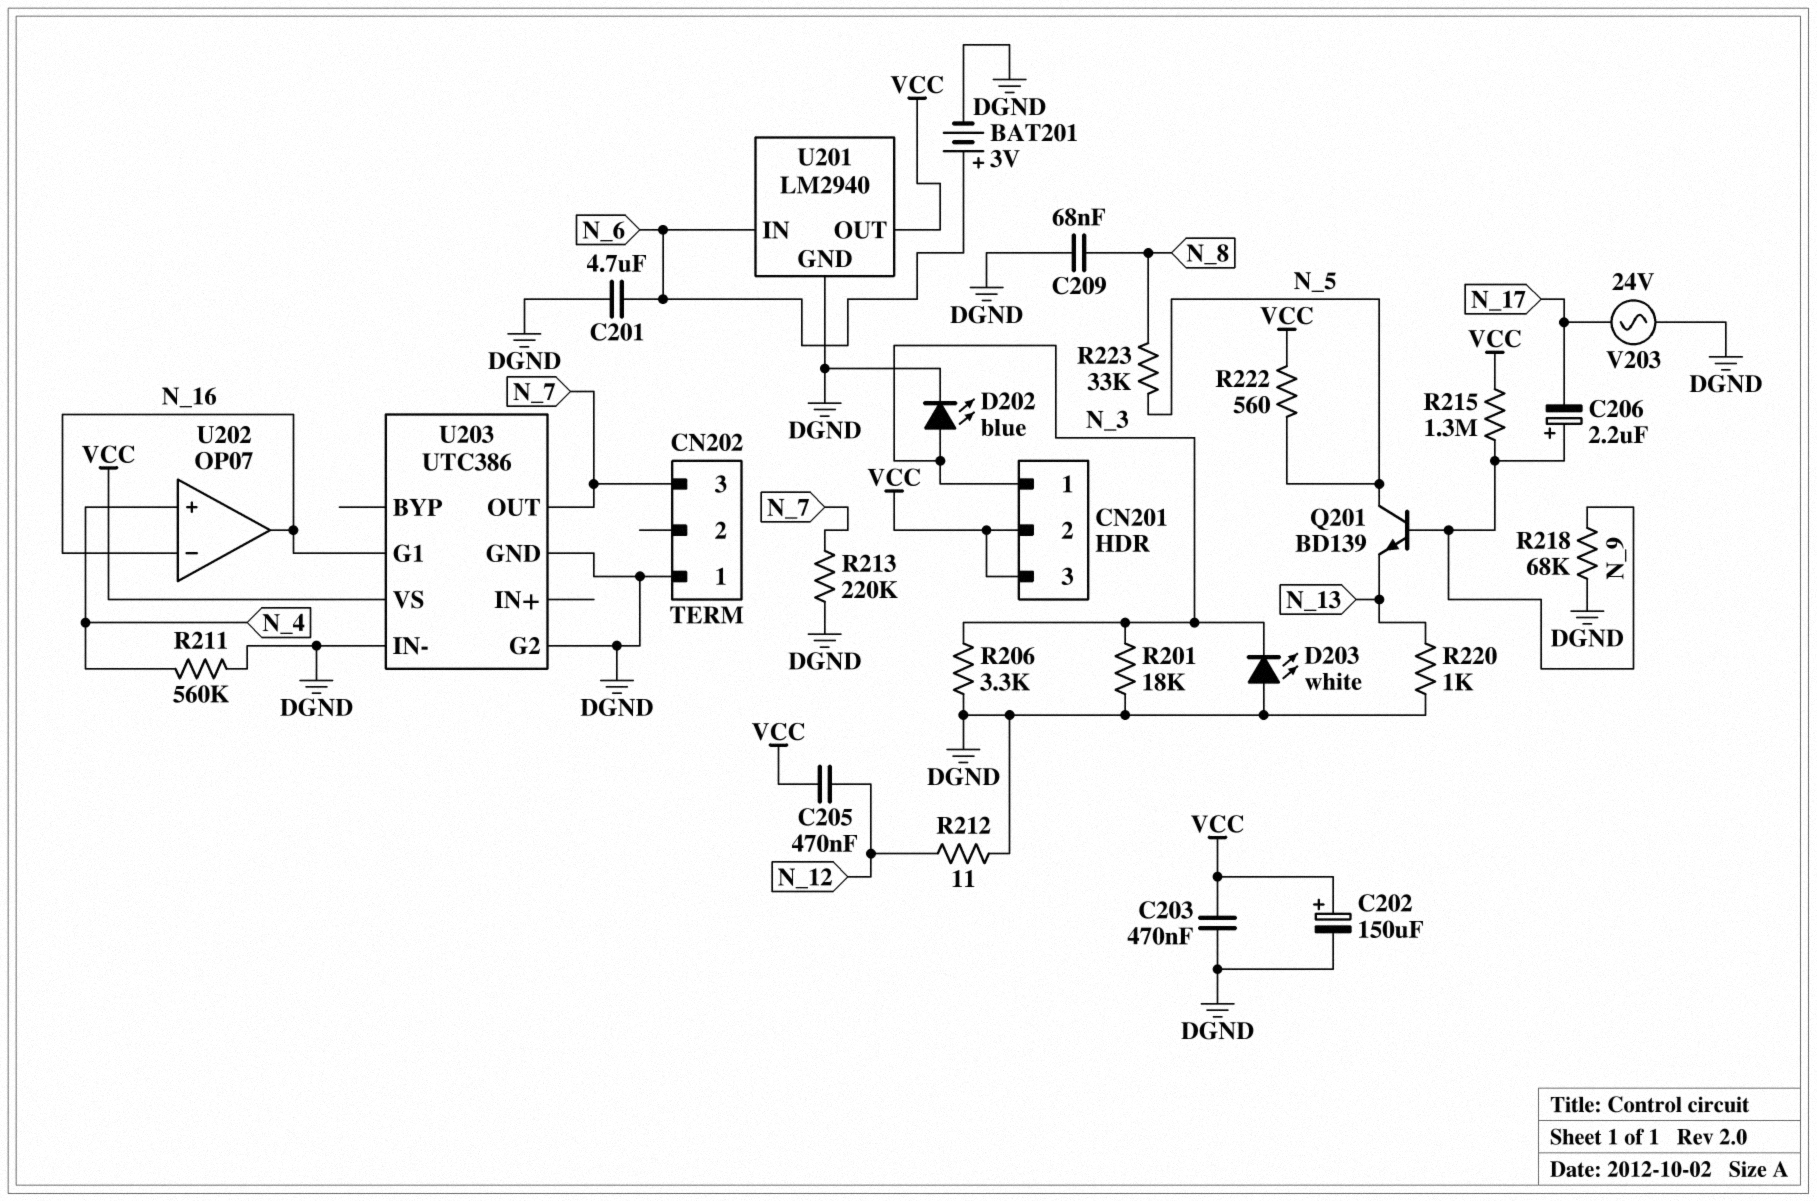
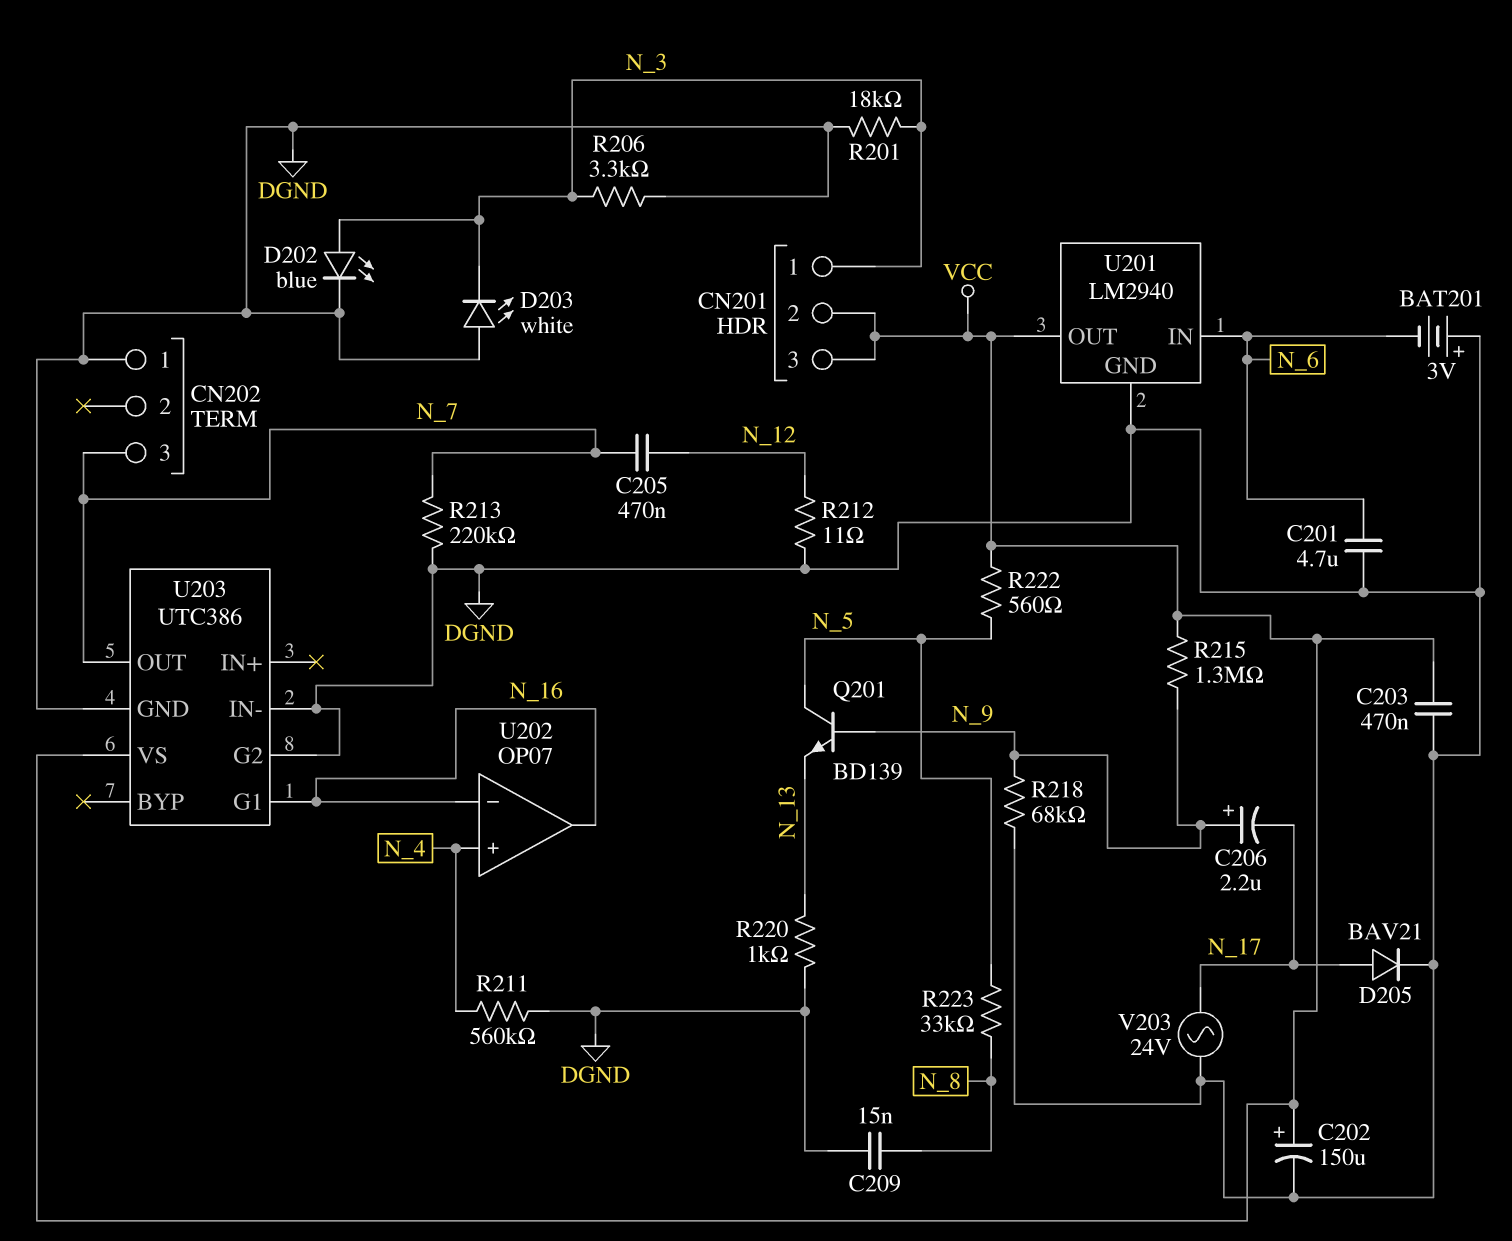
BAT201: 3V (plus N_6, minus DGND) -> 3V (plus DGND, minus N_6)
C205: 470nF (N_12, VCC) -> 470nF (N_7, N_12)
C209: 68nF (DGND, N_8) -> 15nF (DGND, N_8)
D205: none -> diode BAV21 (A N_17, K DGND)

